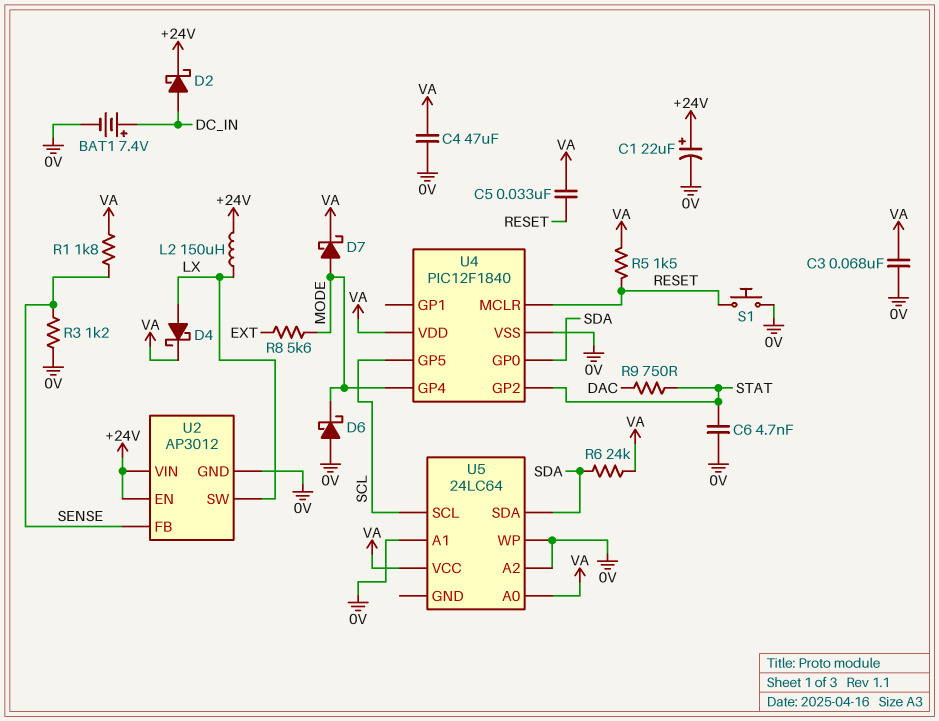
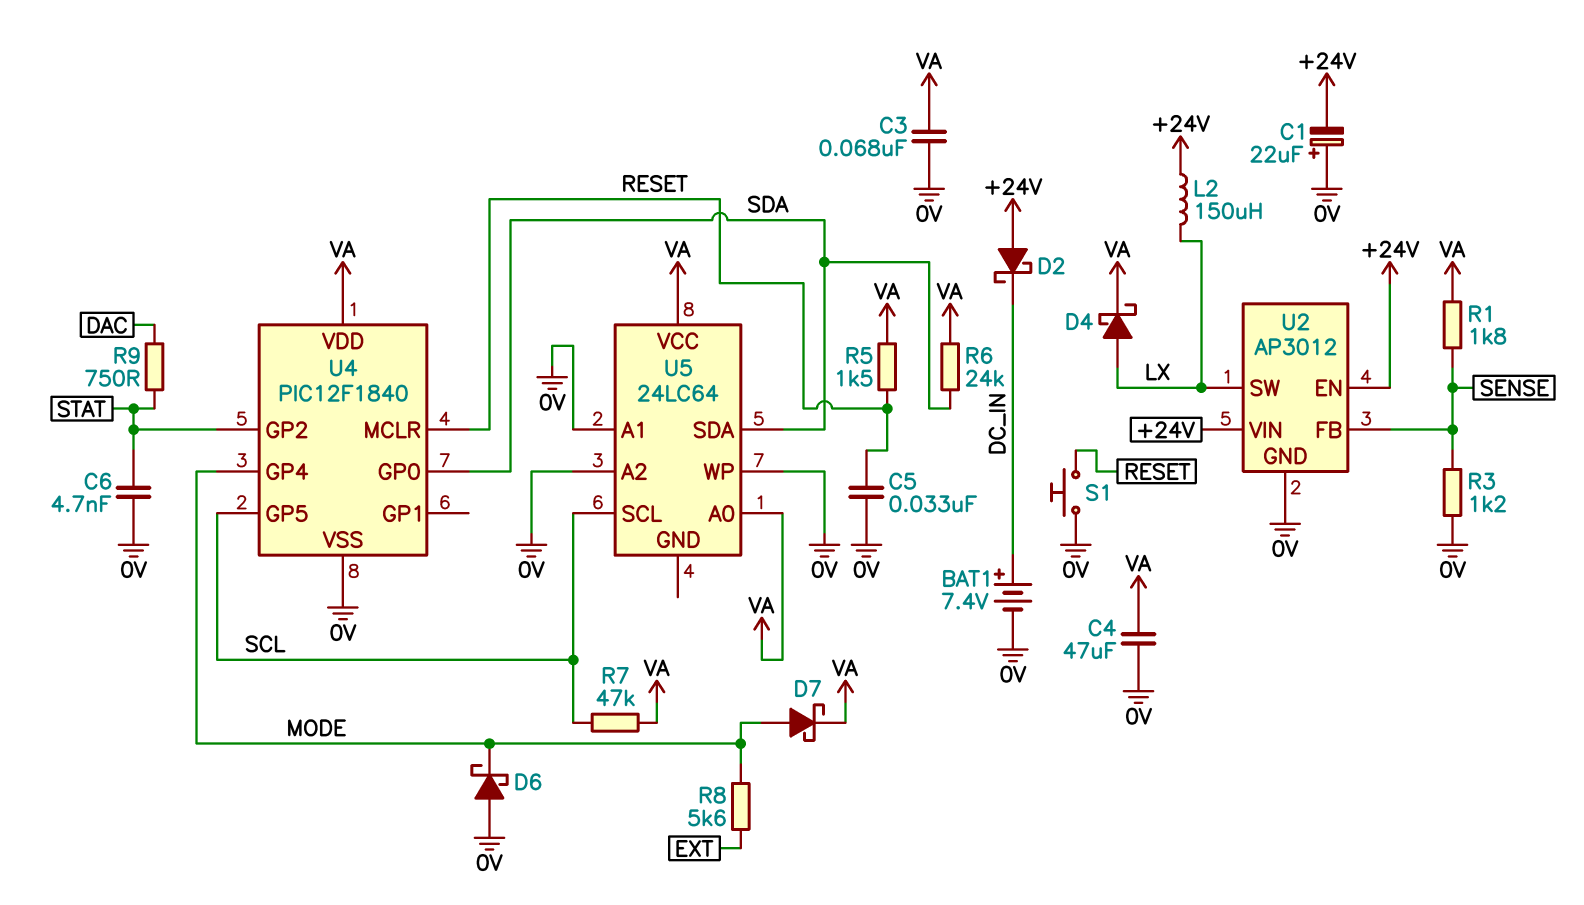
C1: 22uF (plus +24V, minus 0V) -> 22uF (plus 0V, minus +24V)
C5: 33nF (RESET, VA) -> 33nF (0V, RESET)
D2: schottky (A DC_IN, K +24V) -> schottky (A +24V, K DC_IN)
R7: none -> 47k (SCL, VA)

